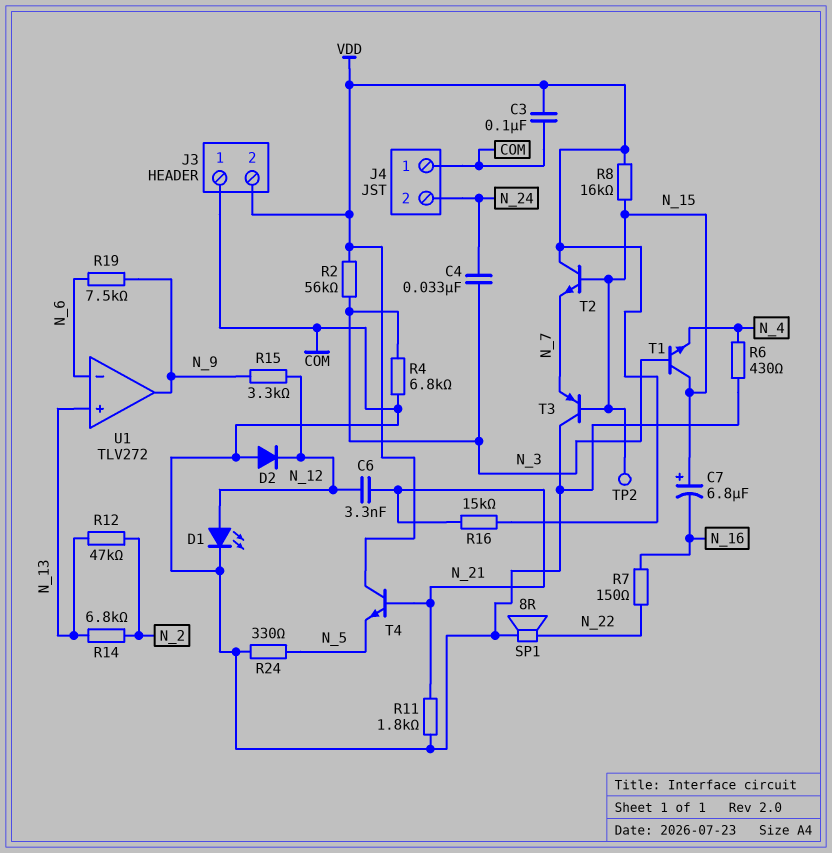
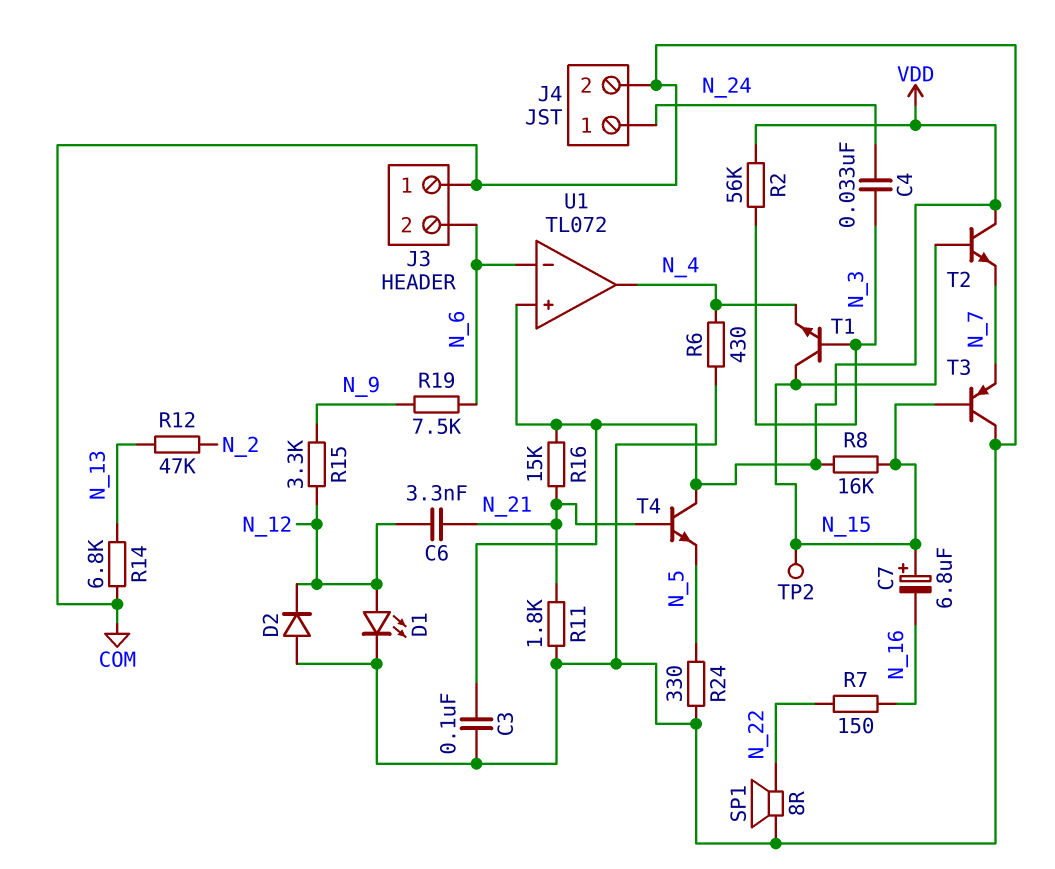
J3 pin 2: VDD -> N_6
J4 pin 1: COM -> N_24
J4 pin 2: N_24 -> COM
R4: 6.8k (COM, N_3) -> none
R14: 6.8k (N_2, N_13) -> 6.8k (COM, N_13)
U1: TLV272 -> TL072
U1 pin in+: N_13 -> VDD
U1 pin out: N_9 -> N_4

